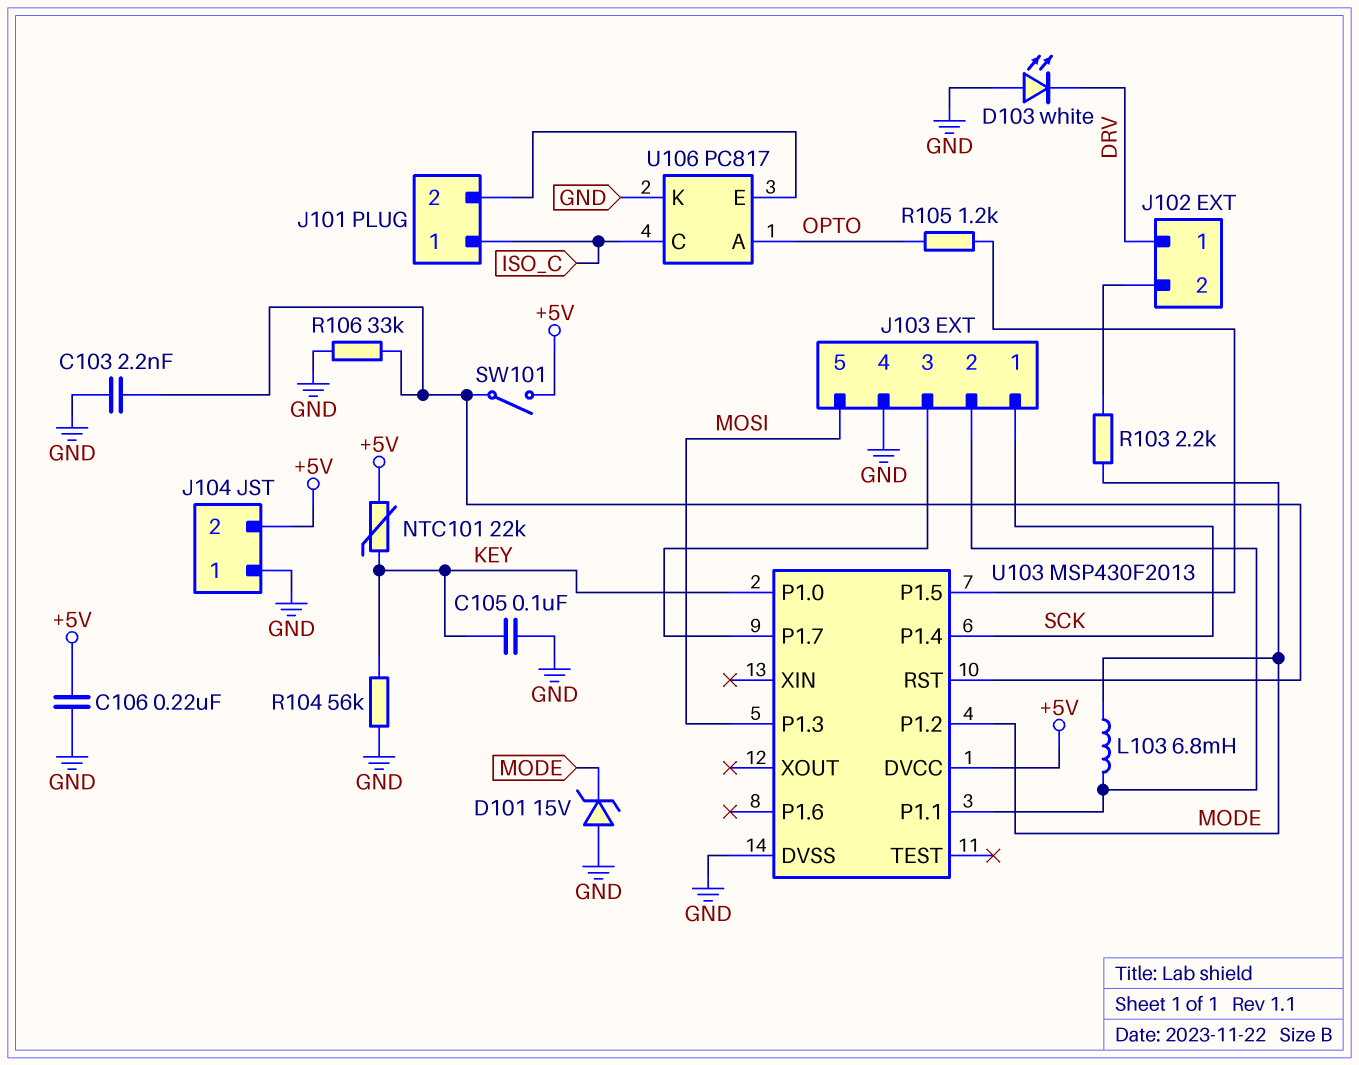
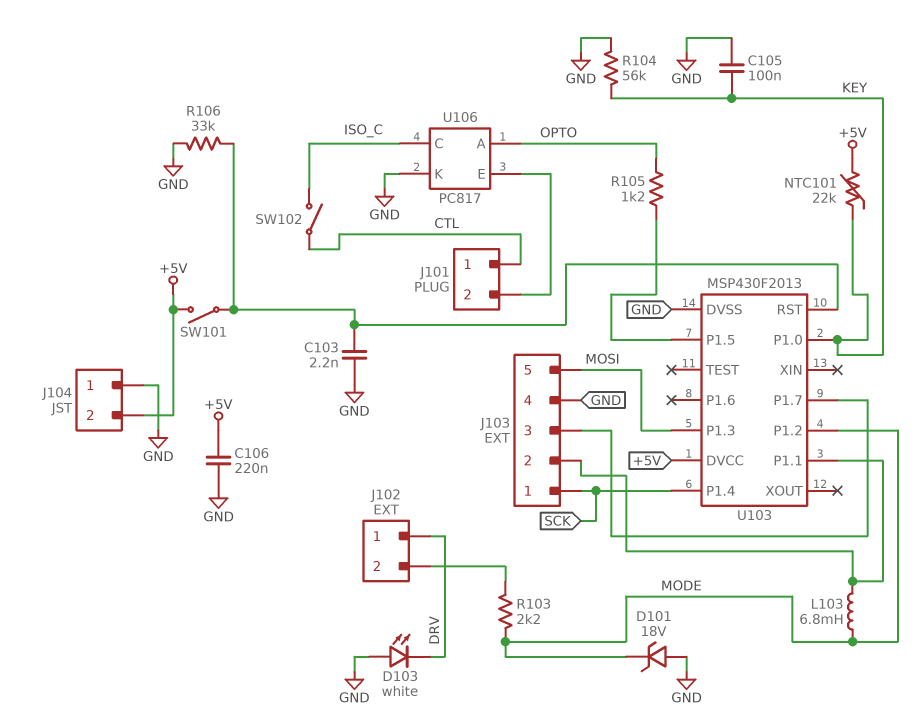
D101: zener 15V (A GND, K MODE) -> zener 18V (A GND, K MODE)
J101 pin 1: ISO_C -> CTL
SW102: none -> switch (CTL, ISO_C)

